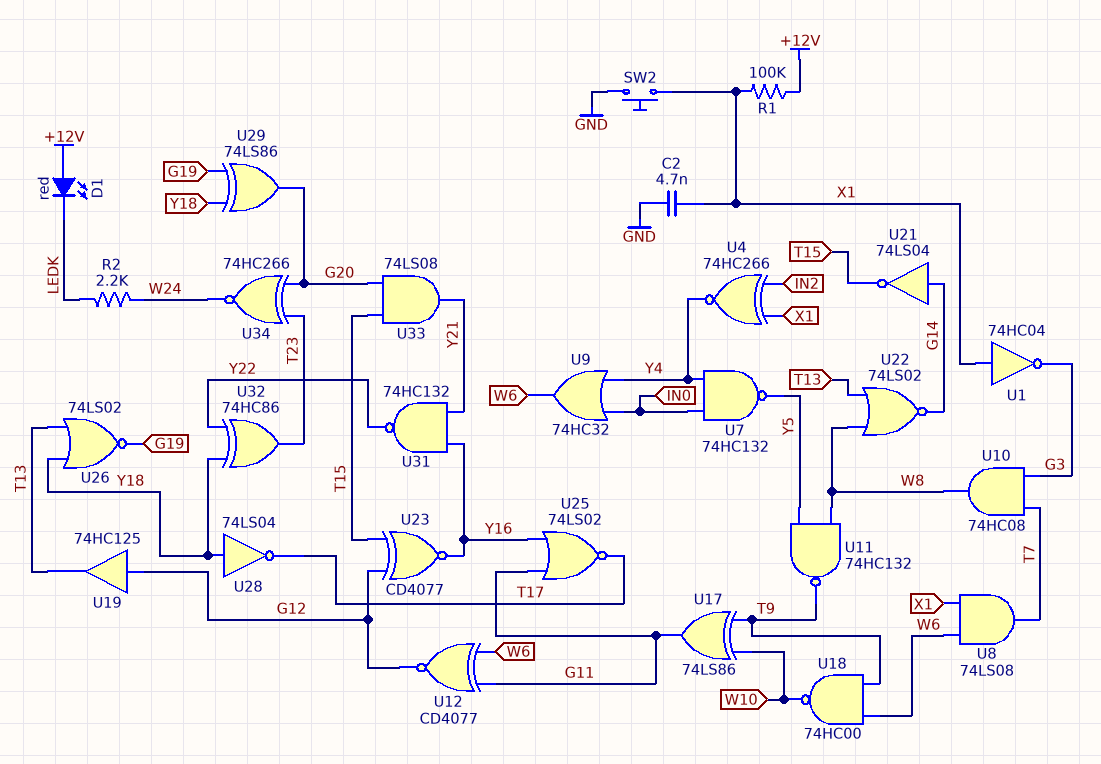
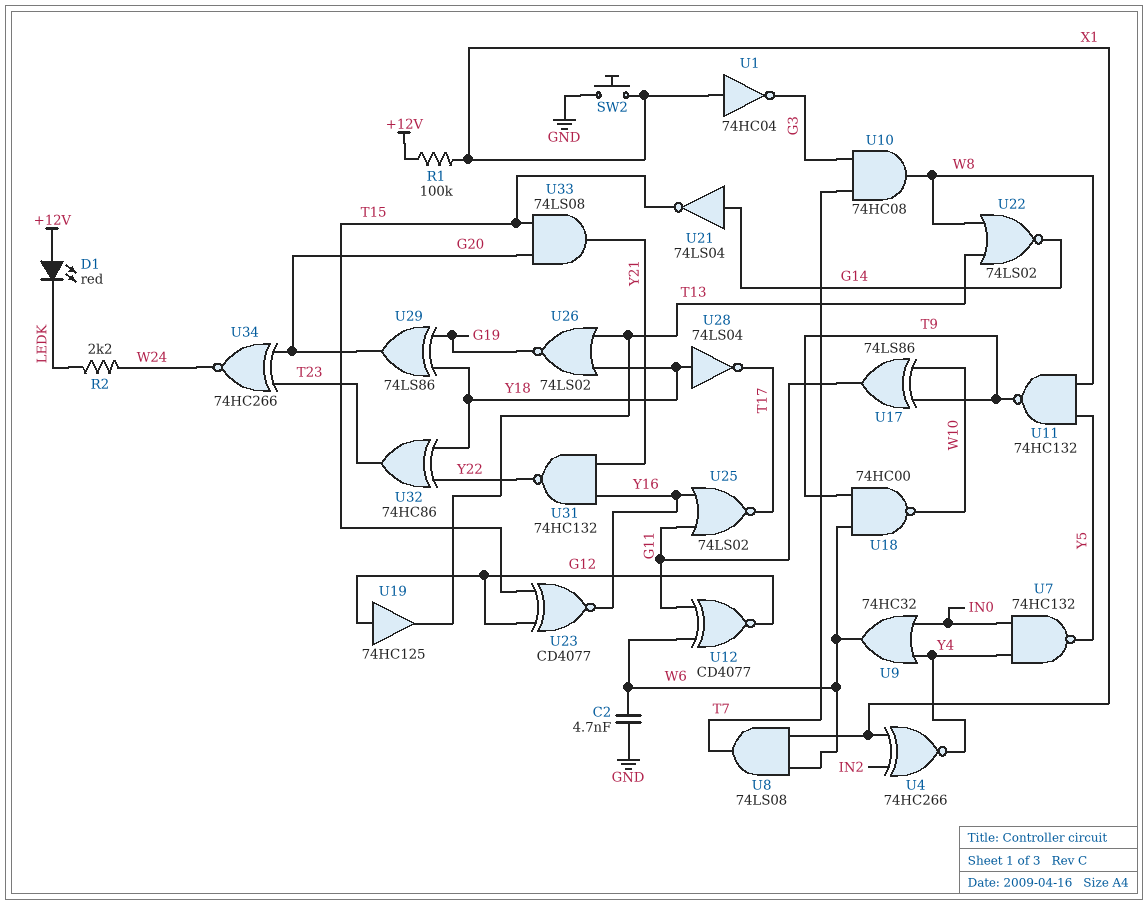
C2: 4.7nF (GND, X1) -> 4.7nF (GND, W6)

